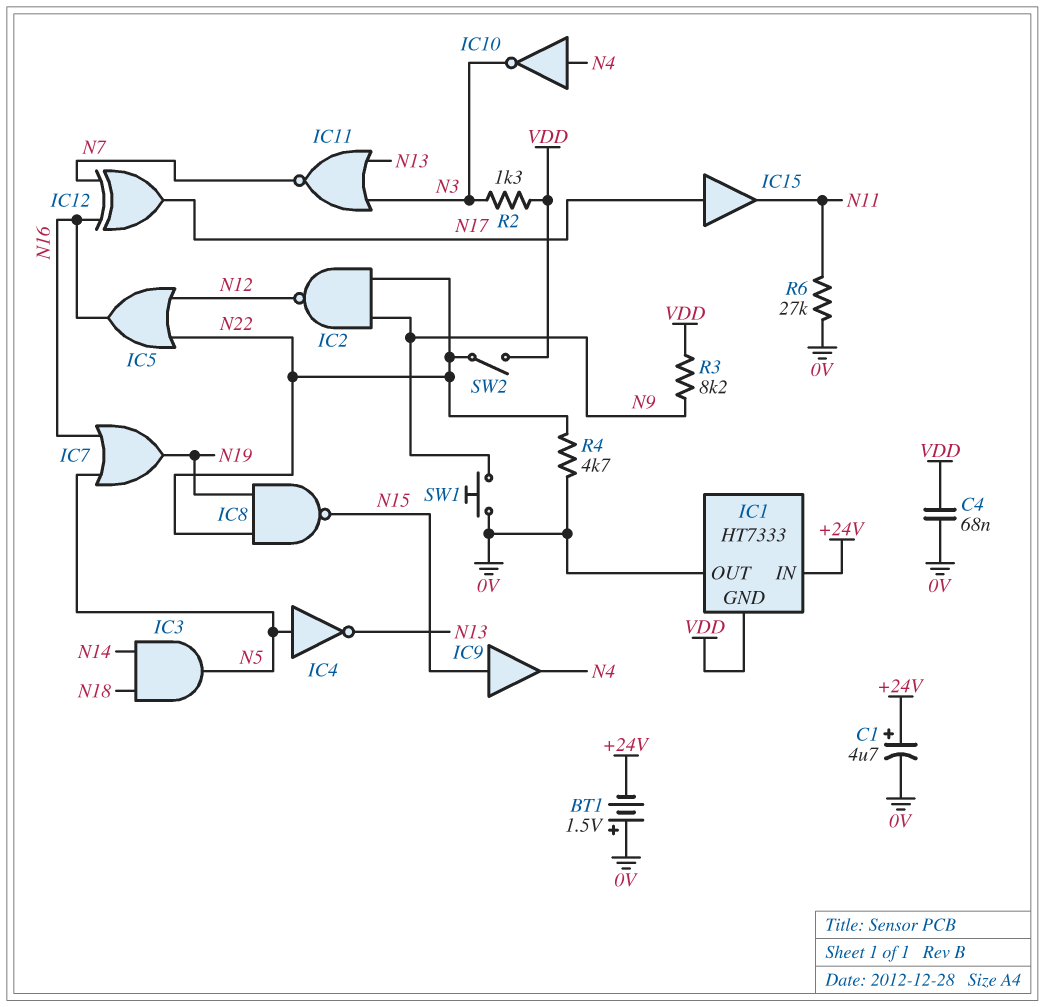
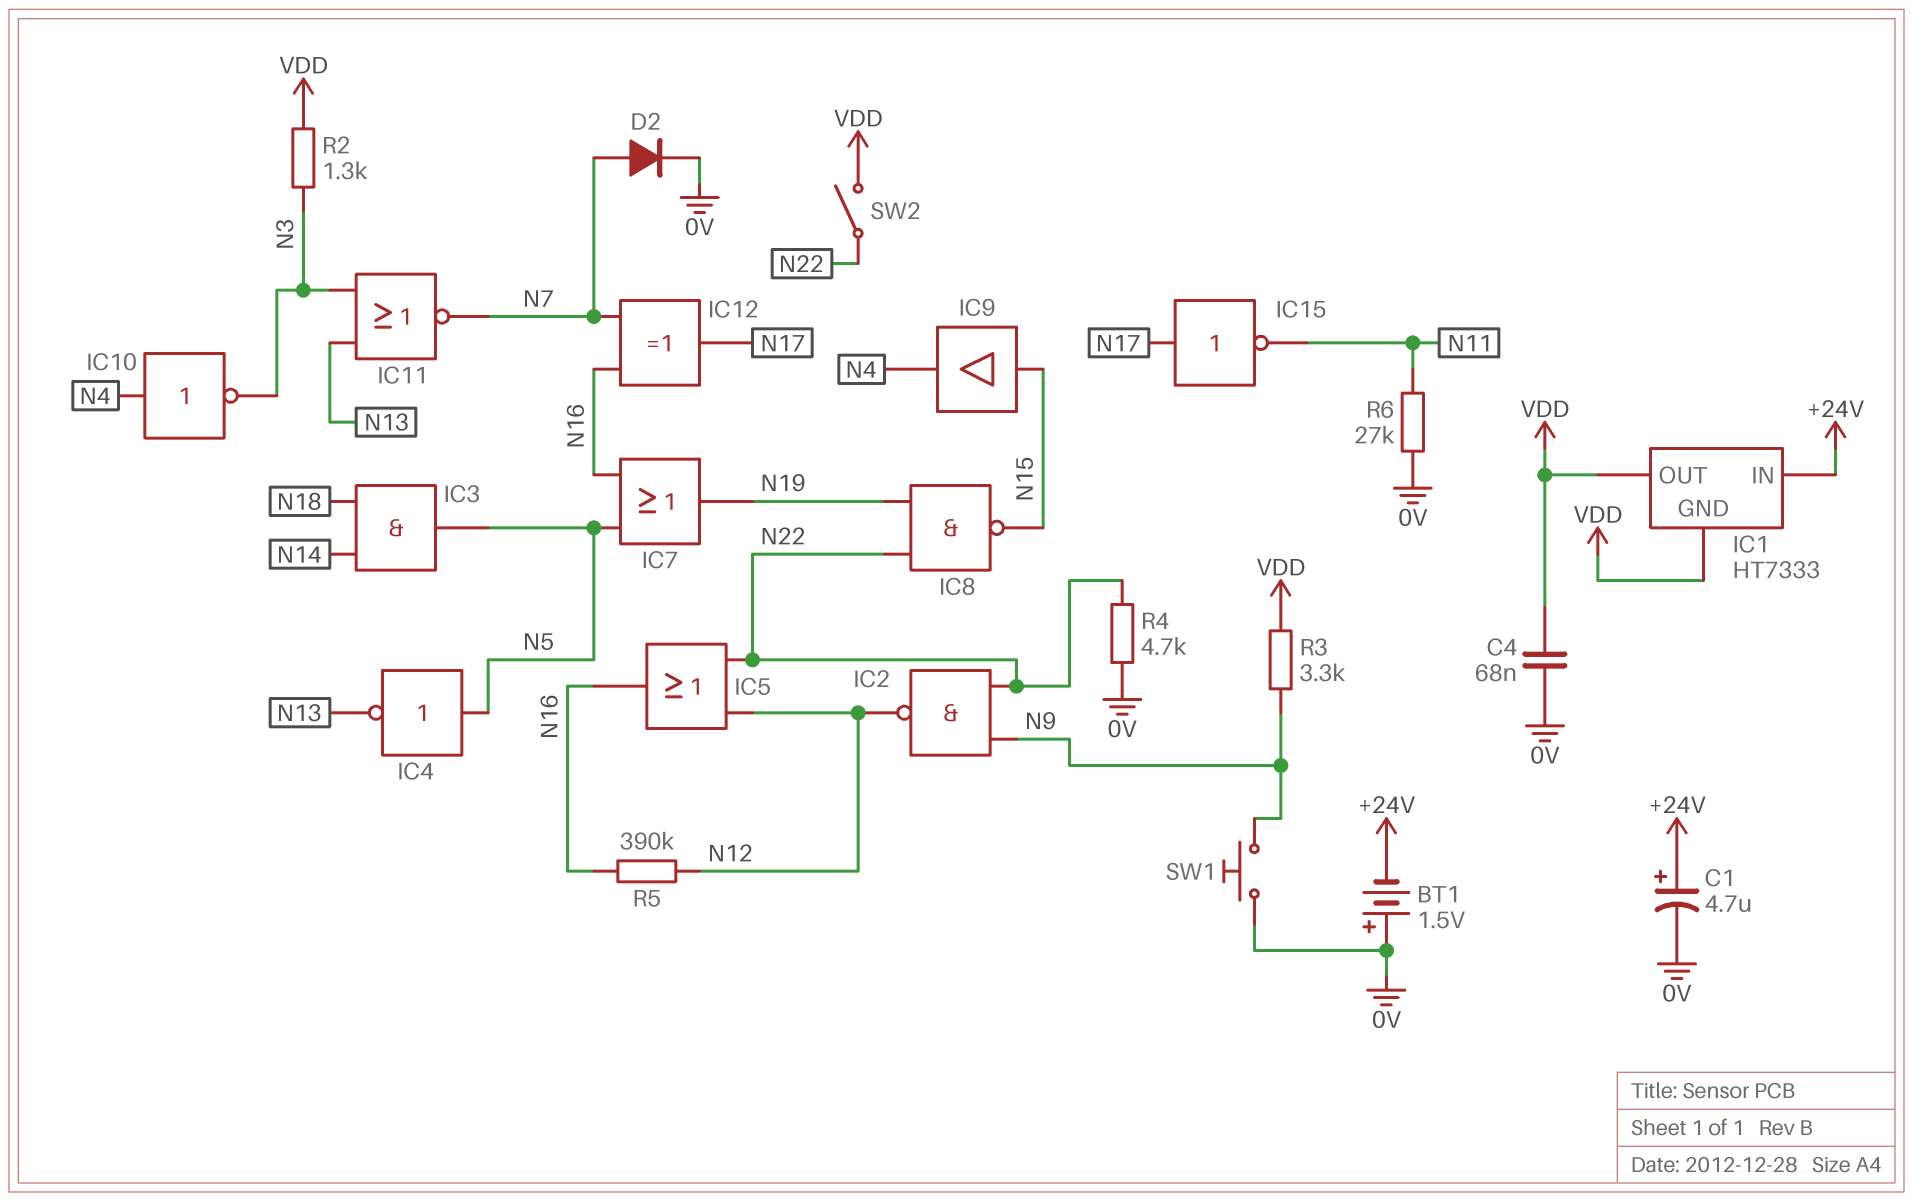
D2: none -> diode (A N7, K 0V)
IC1 pin OUT: 0V -> VDD
IC15: buffer (in N17, out N11) -> NOT (in N17, out N11)
R3: 8.2k (N9, VDD) -> 3.3k (N9, VDD)
R5: none -> 390k (N12, N16)

